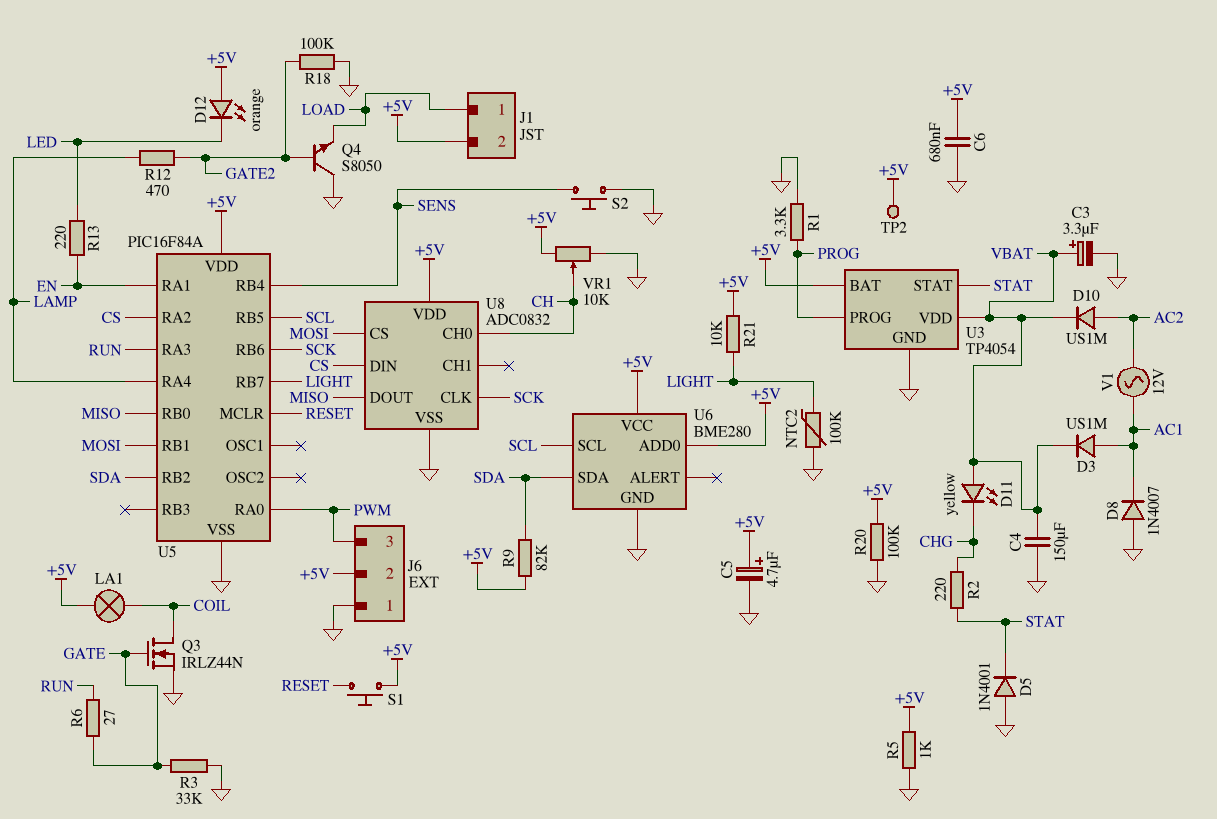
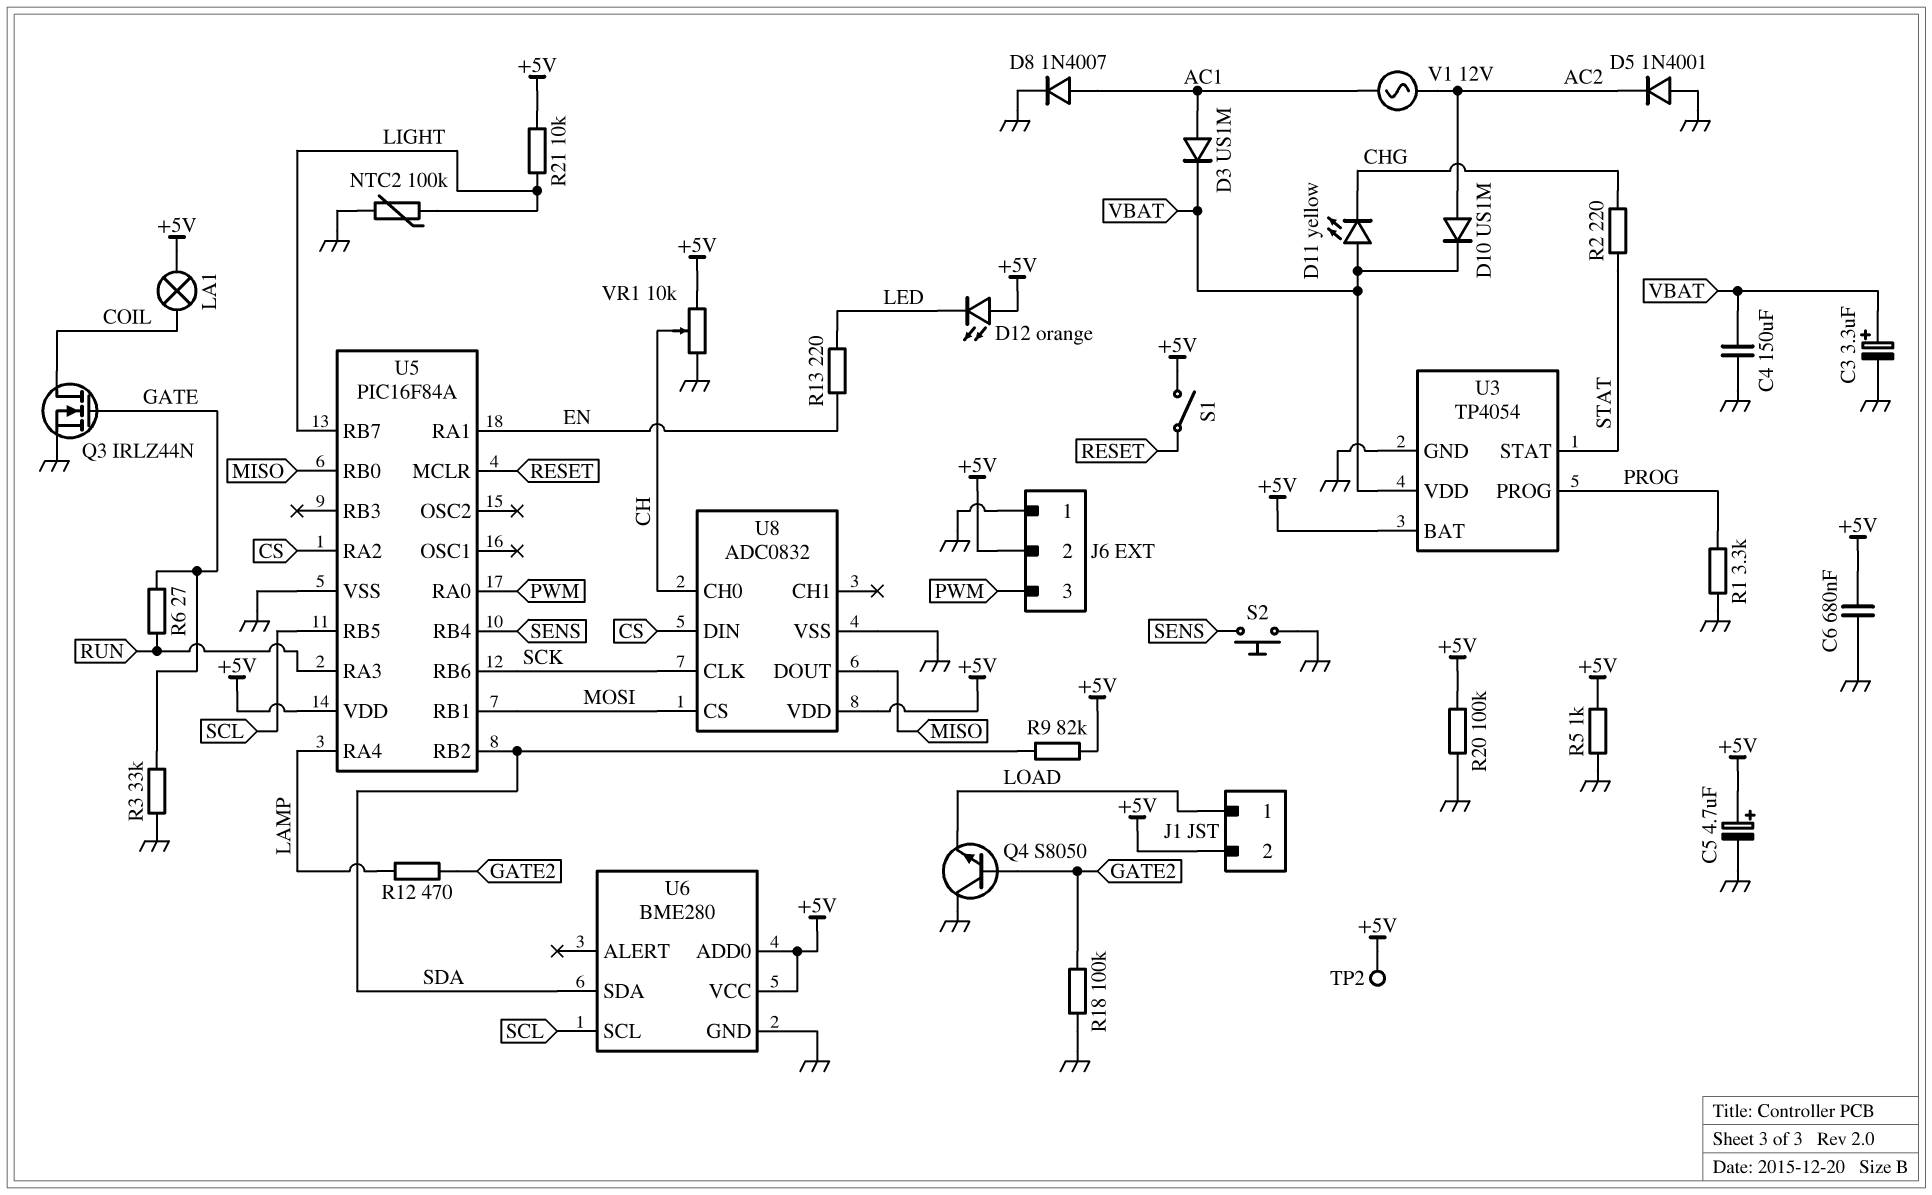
D5: diode 1N4001 (A GND, K STAT) -> diode 1N4001 (A GND, K AC2)
D8: diode 1N4007 (A GND, K AC1) -> diode 1N4007 (A AC1, K GND)
S1: button (+5V, RESET) -> switch (+5V, RESET)

